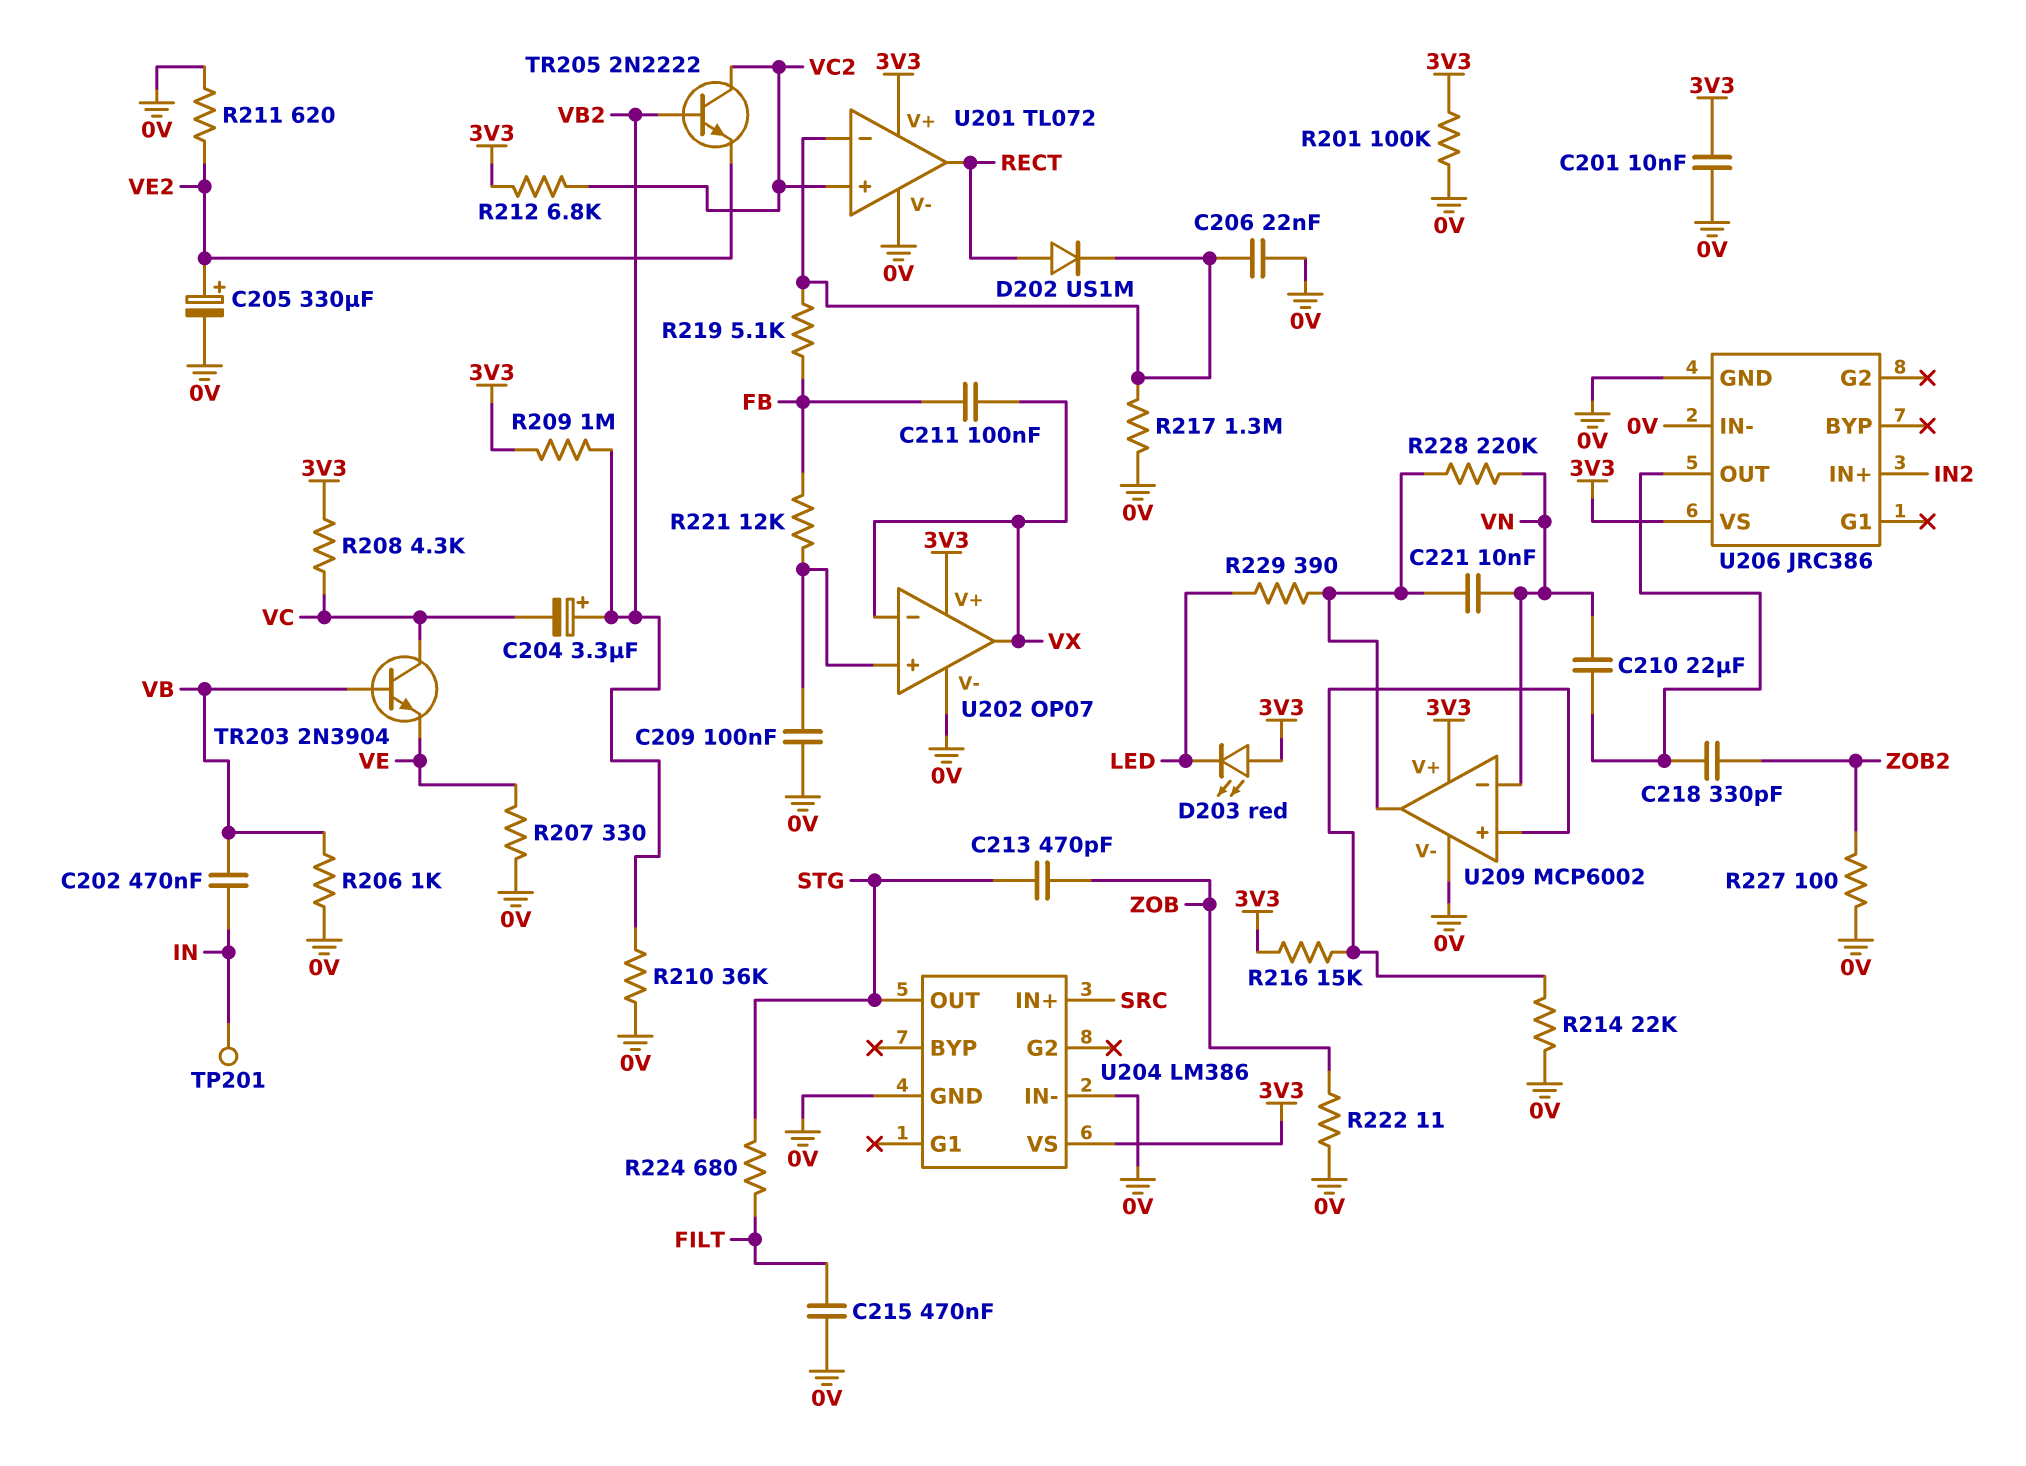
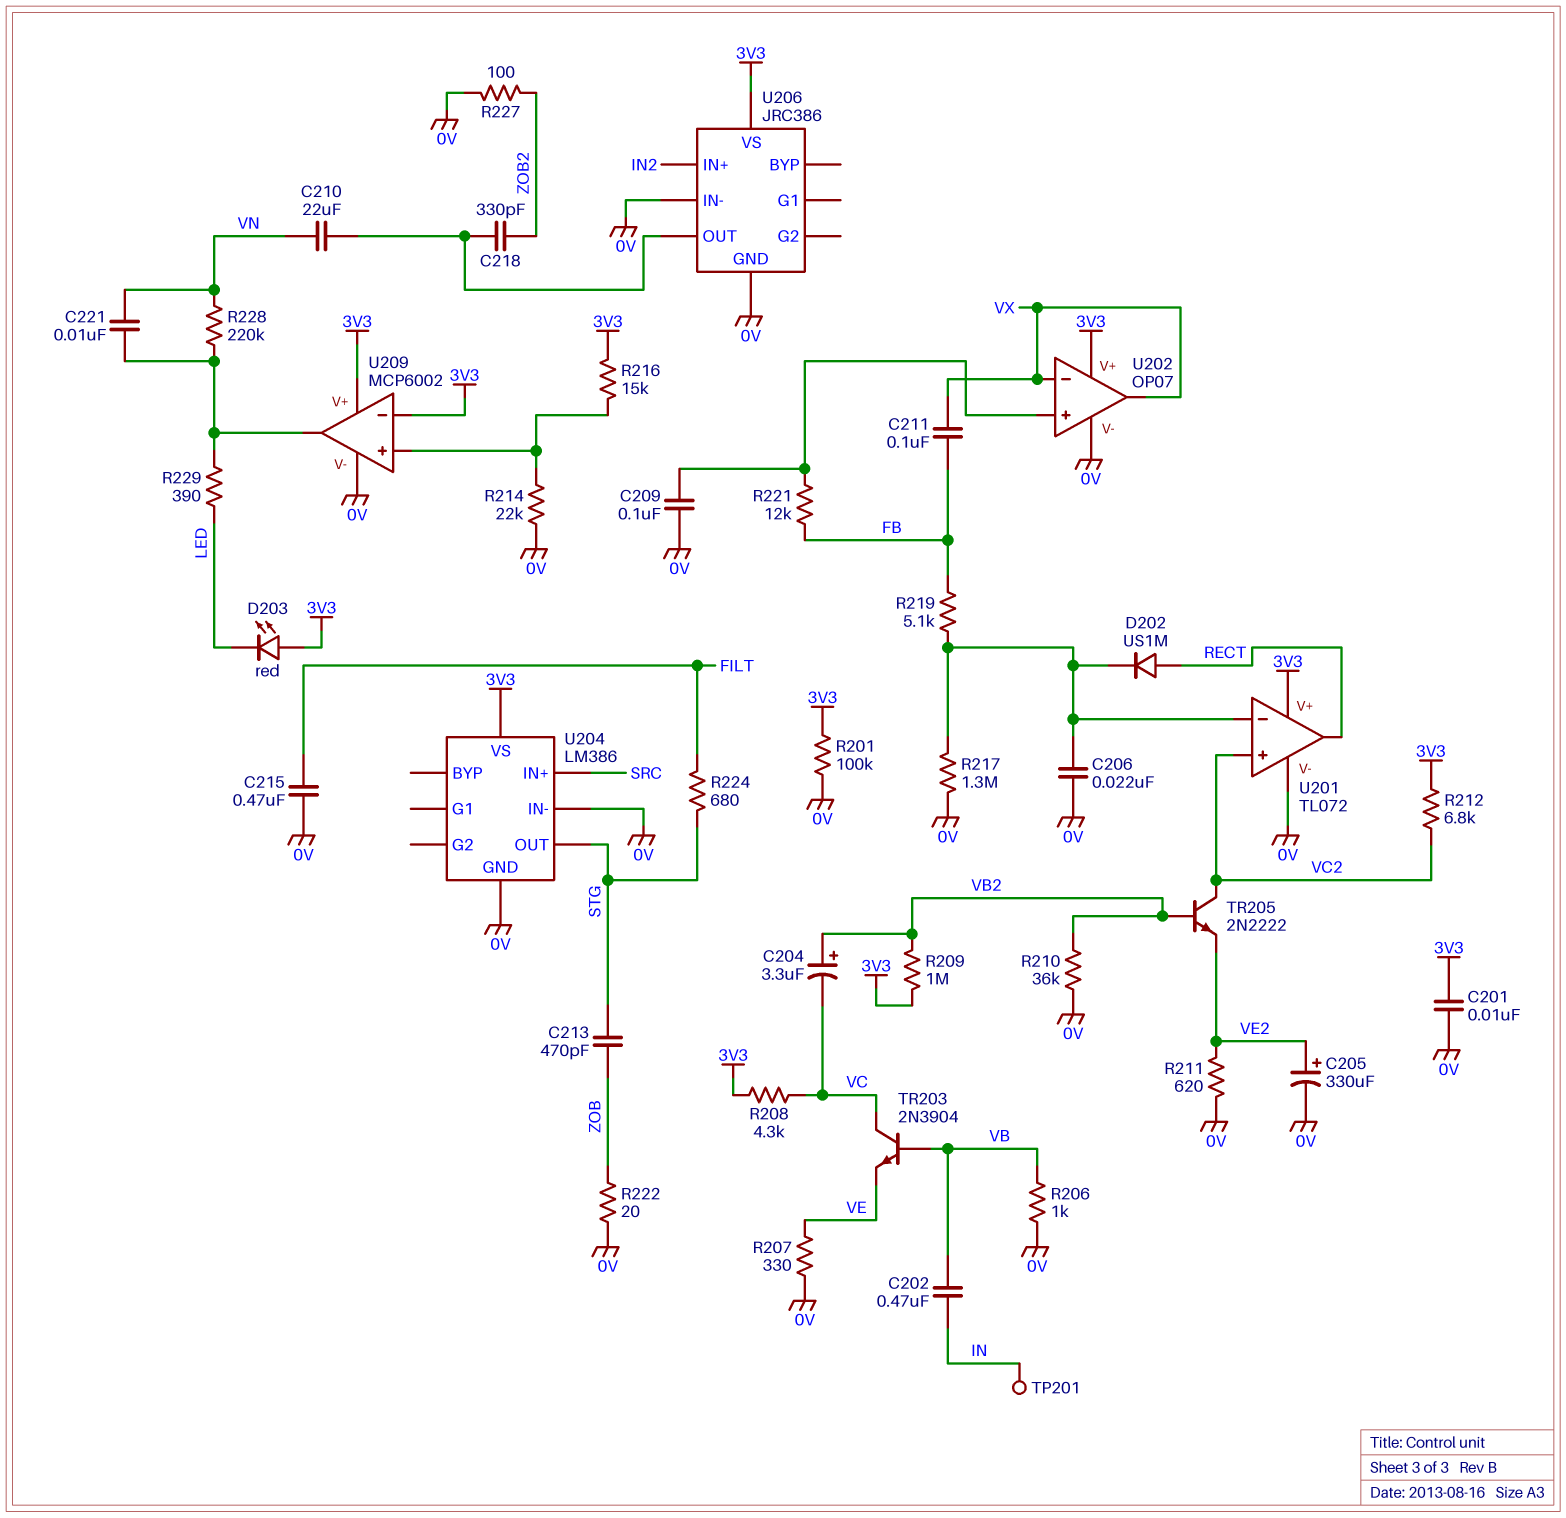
R222: 11 (0V, ZOB) -> 20 (0V, ZOB)
U209 pin in-: VN -> 3V3

